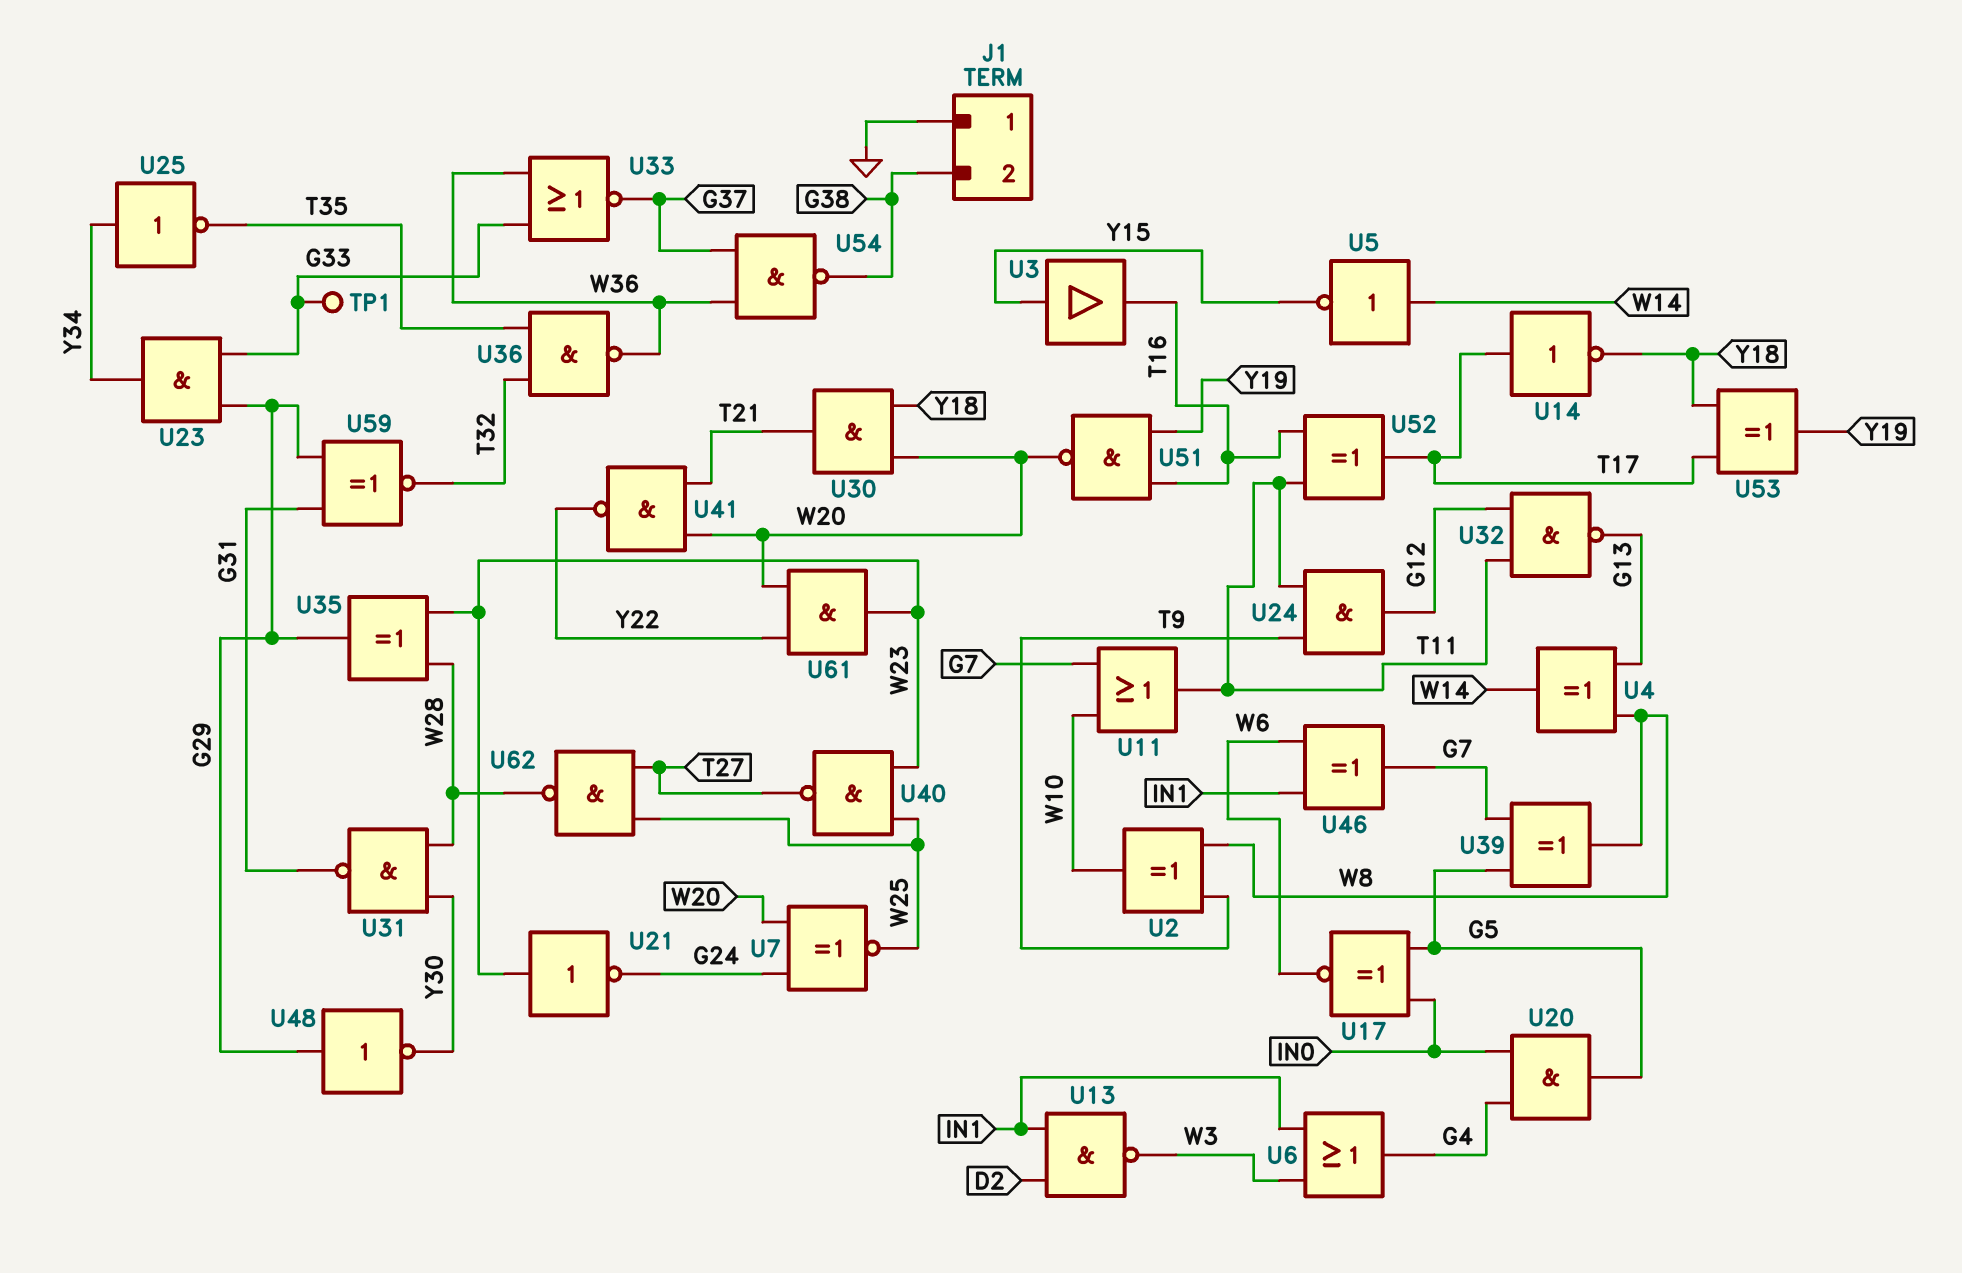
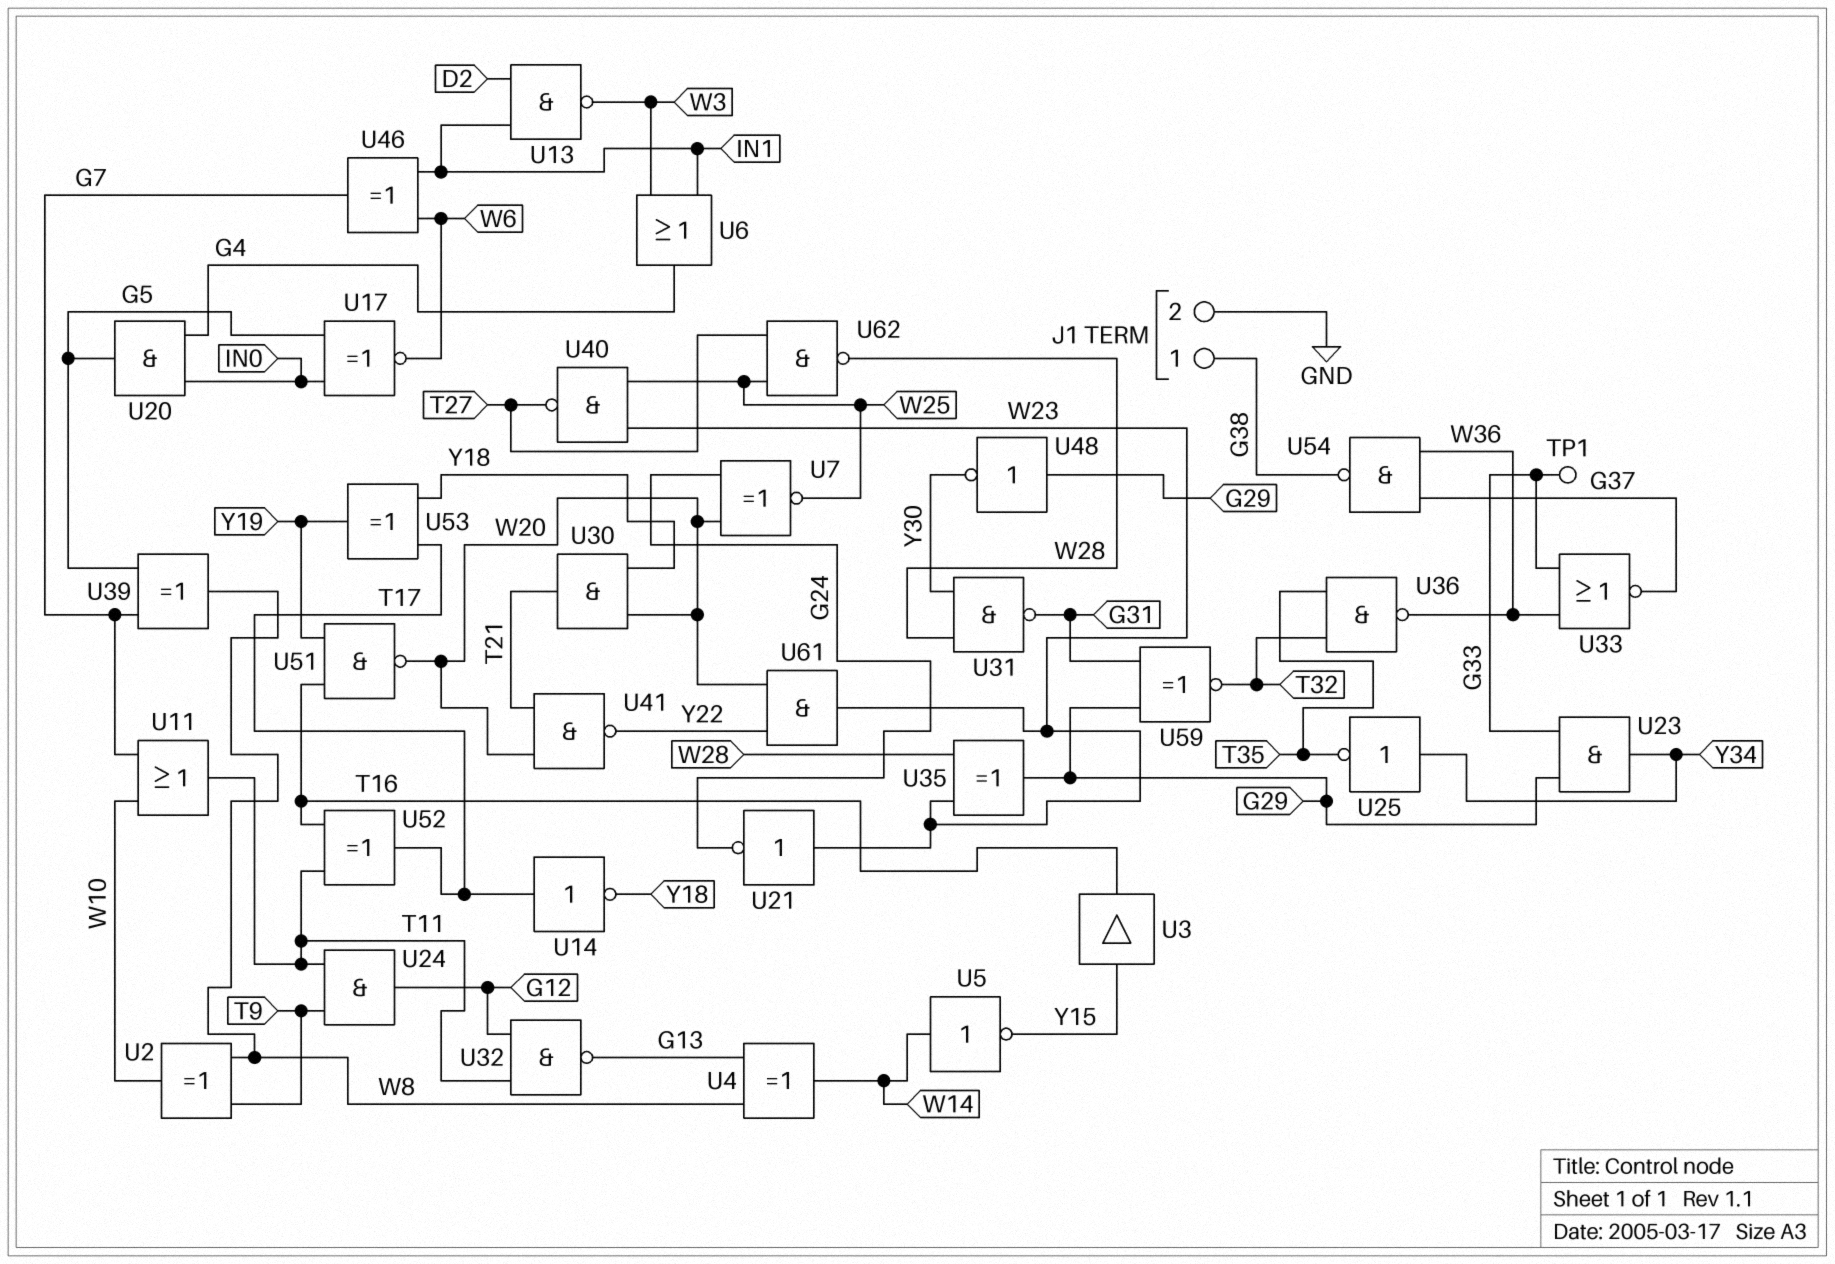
J1 pin 1: GND -> G38
J1 pin 2: G38 -> GND

